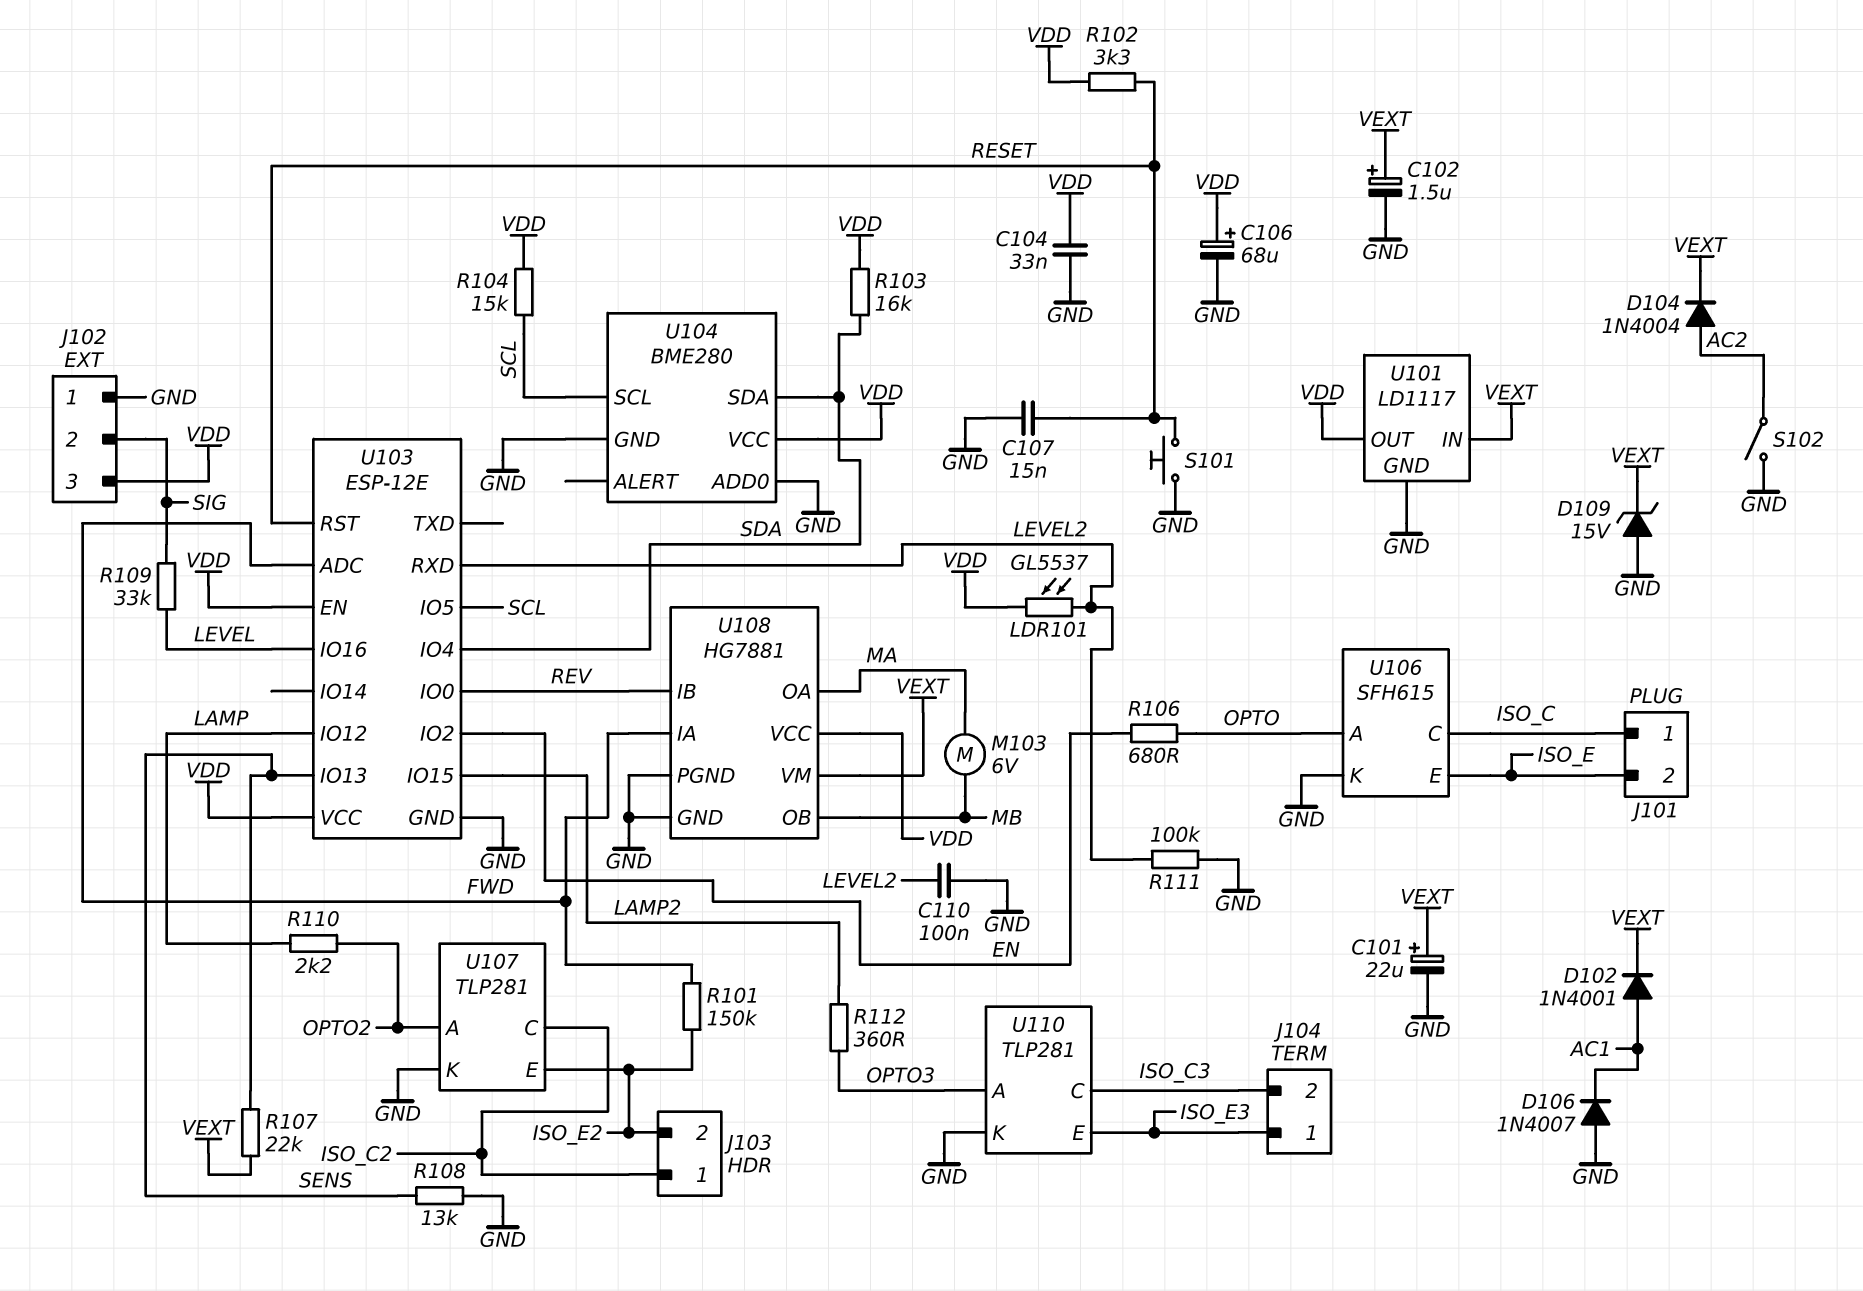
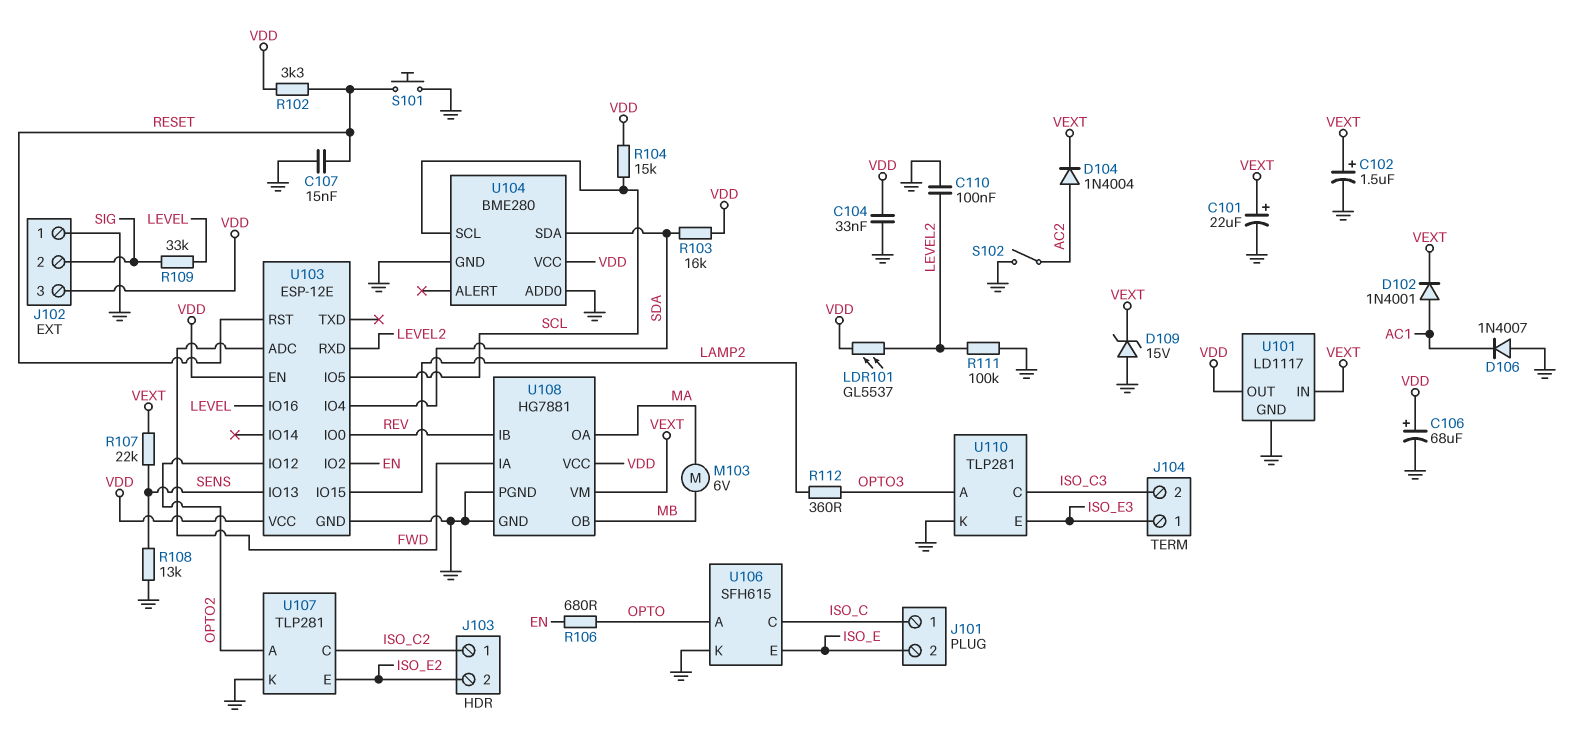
R101: 150k (FWD, ISO_E2) -> none
R110: 2.2k (LAMP, OPTO2) -> none
U103 pin IO12: LAMP -> OPTO2

